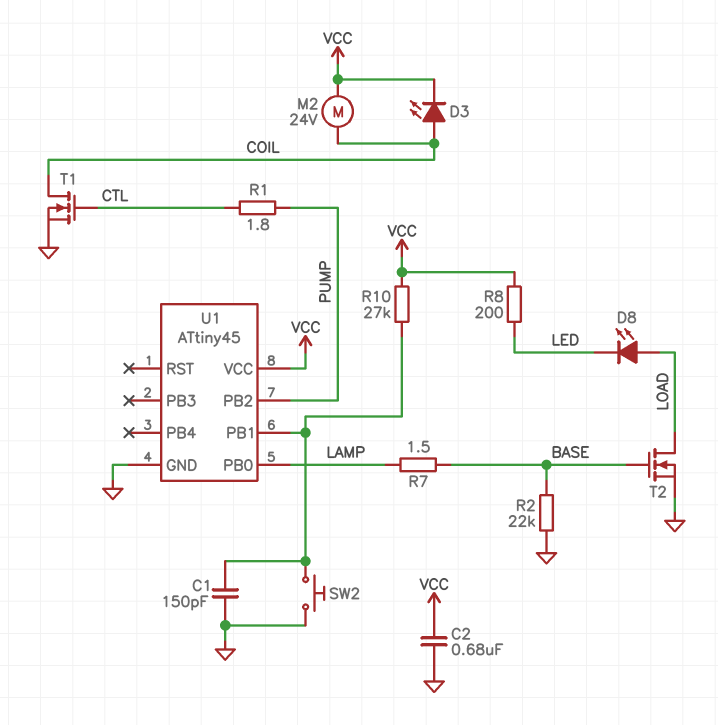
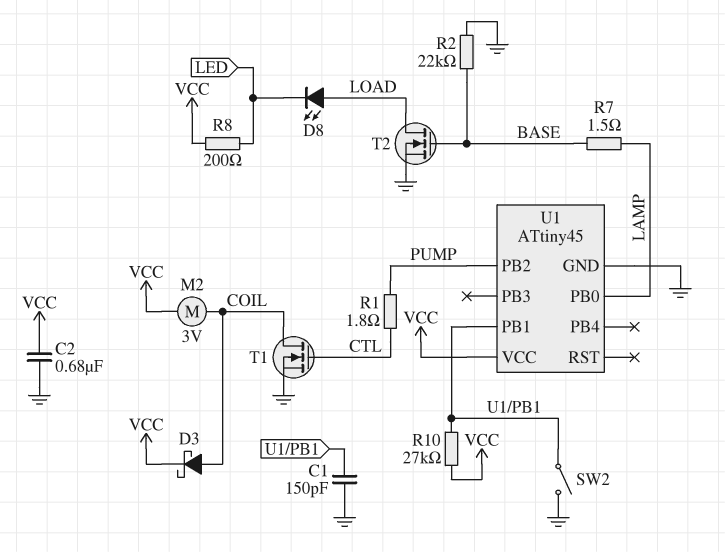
D3: LED (A COIL, K VCC) -> schottky (A COIL, K VCC)
M2: motor 24V (COIL, VCC) -> motor 3V (COIL, VCC)
SW2: button (GND, U1/PB1) -> switch (GND, U1/PB1)

